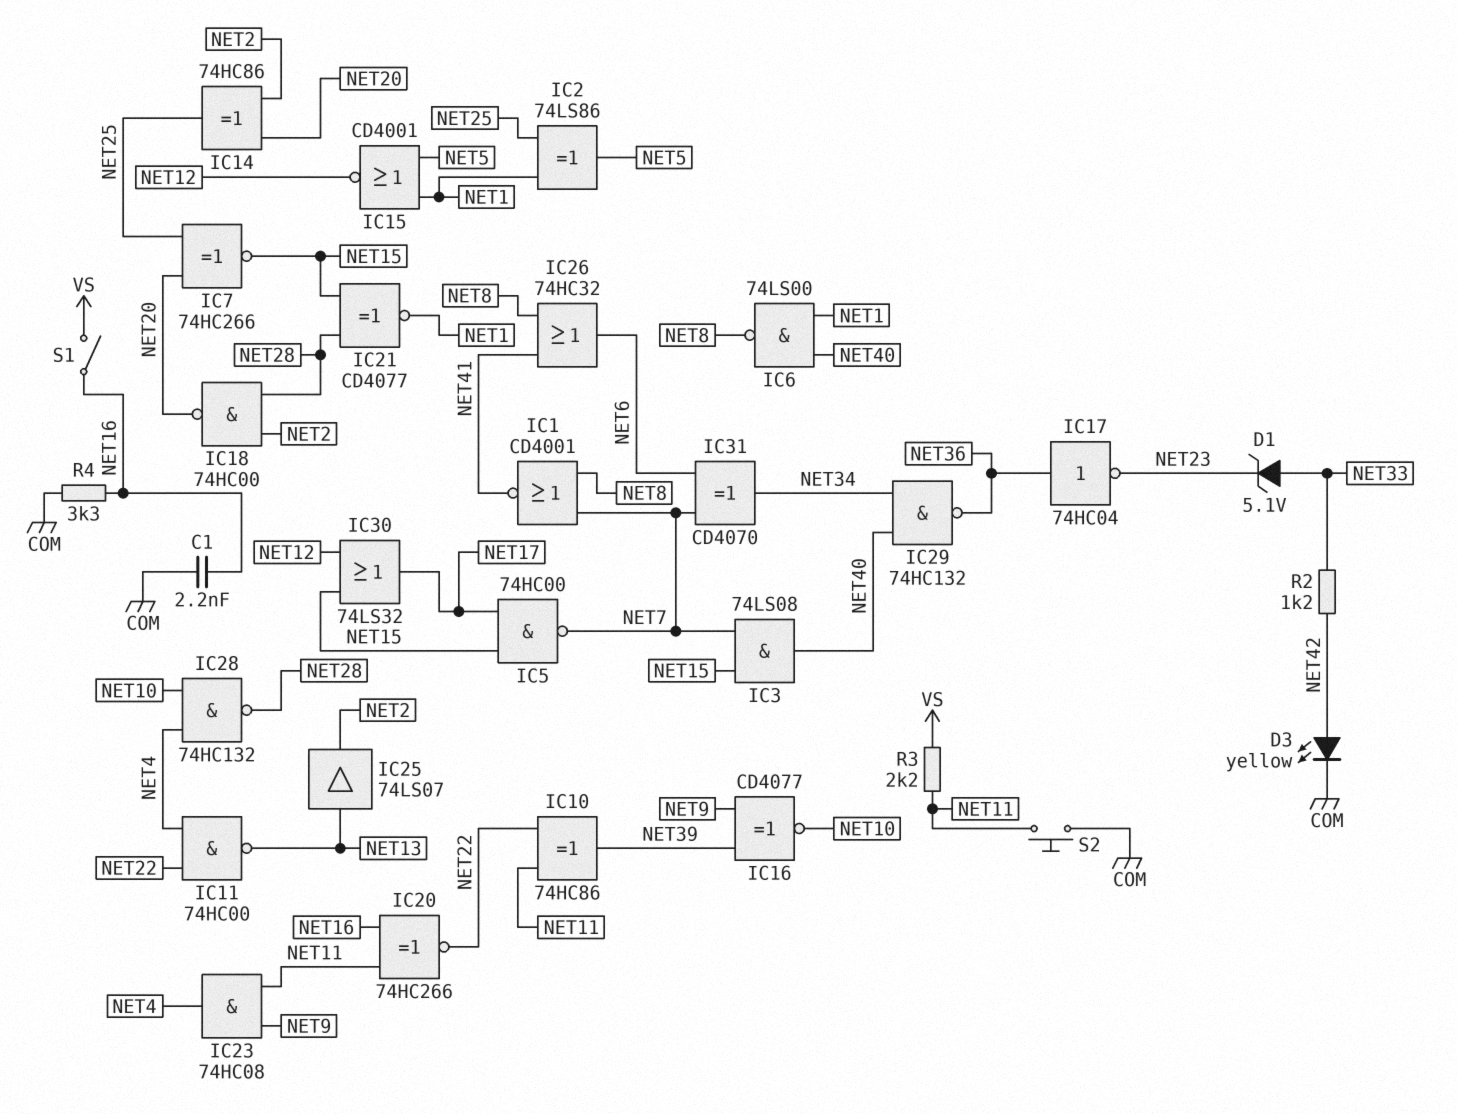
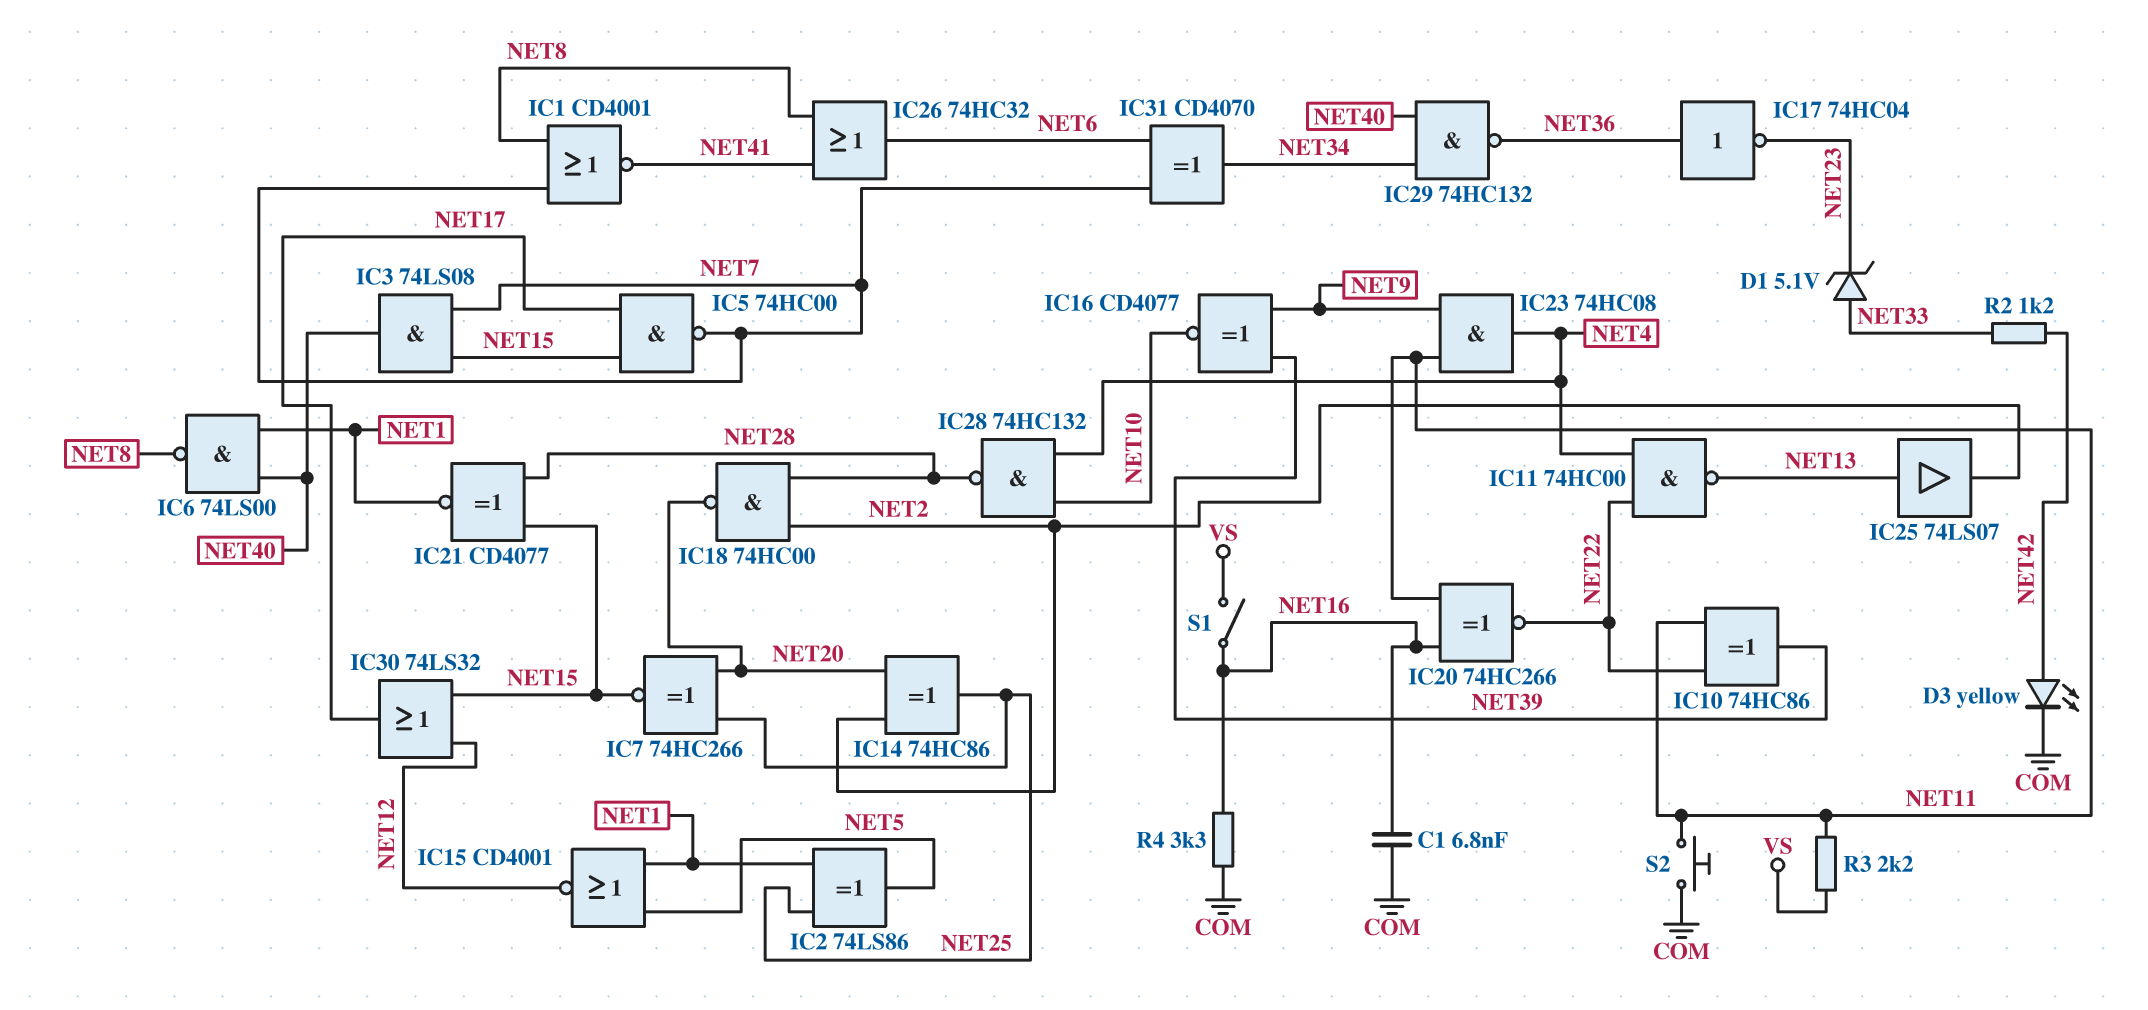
C1: 2.2nF (COM, NET16) -> 6.8nF (COM, NET16)

